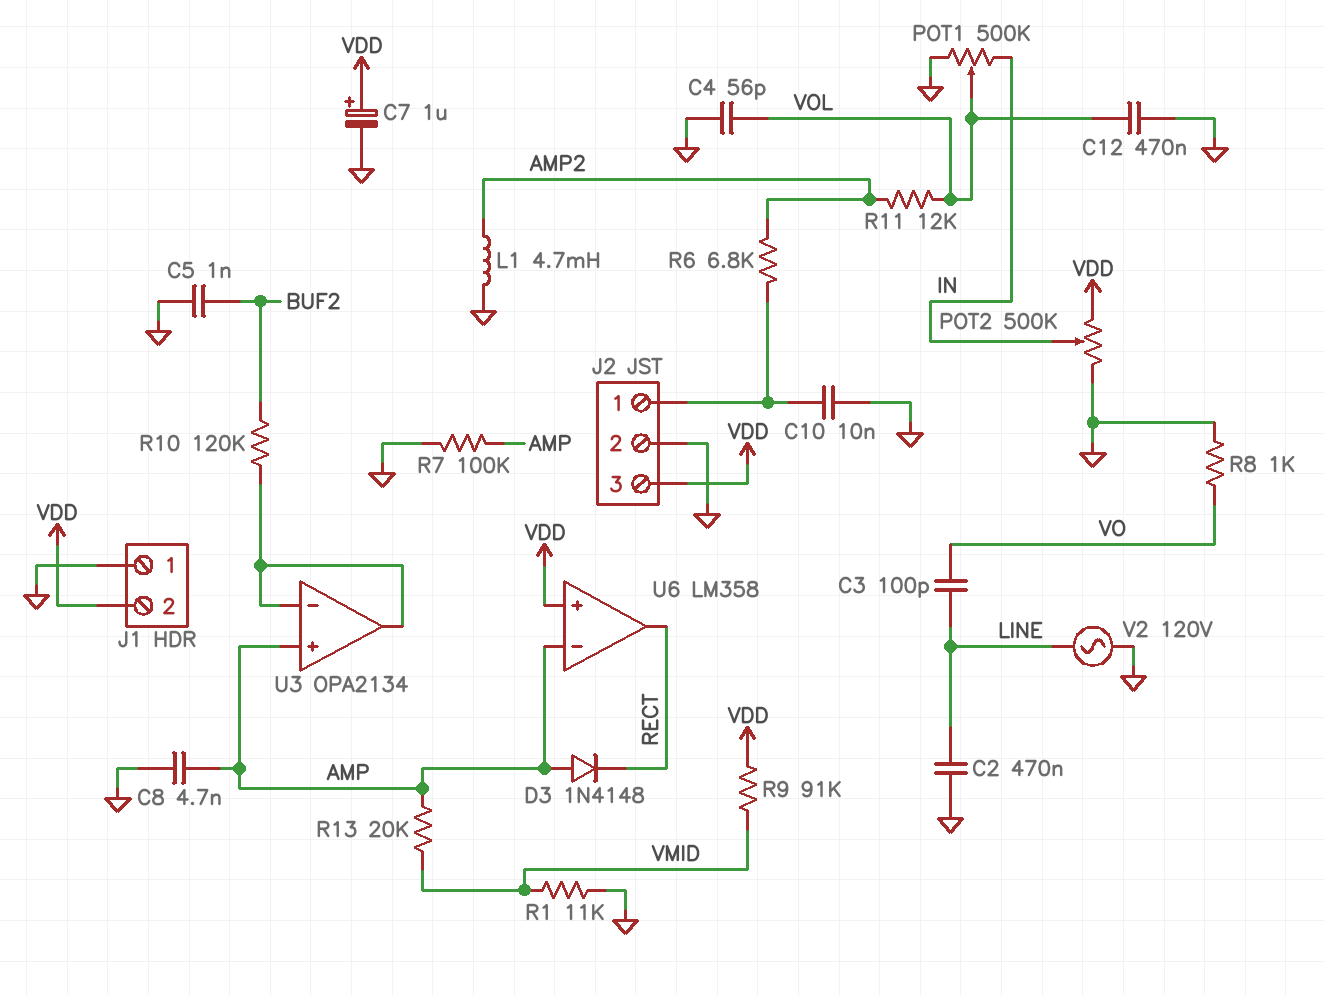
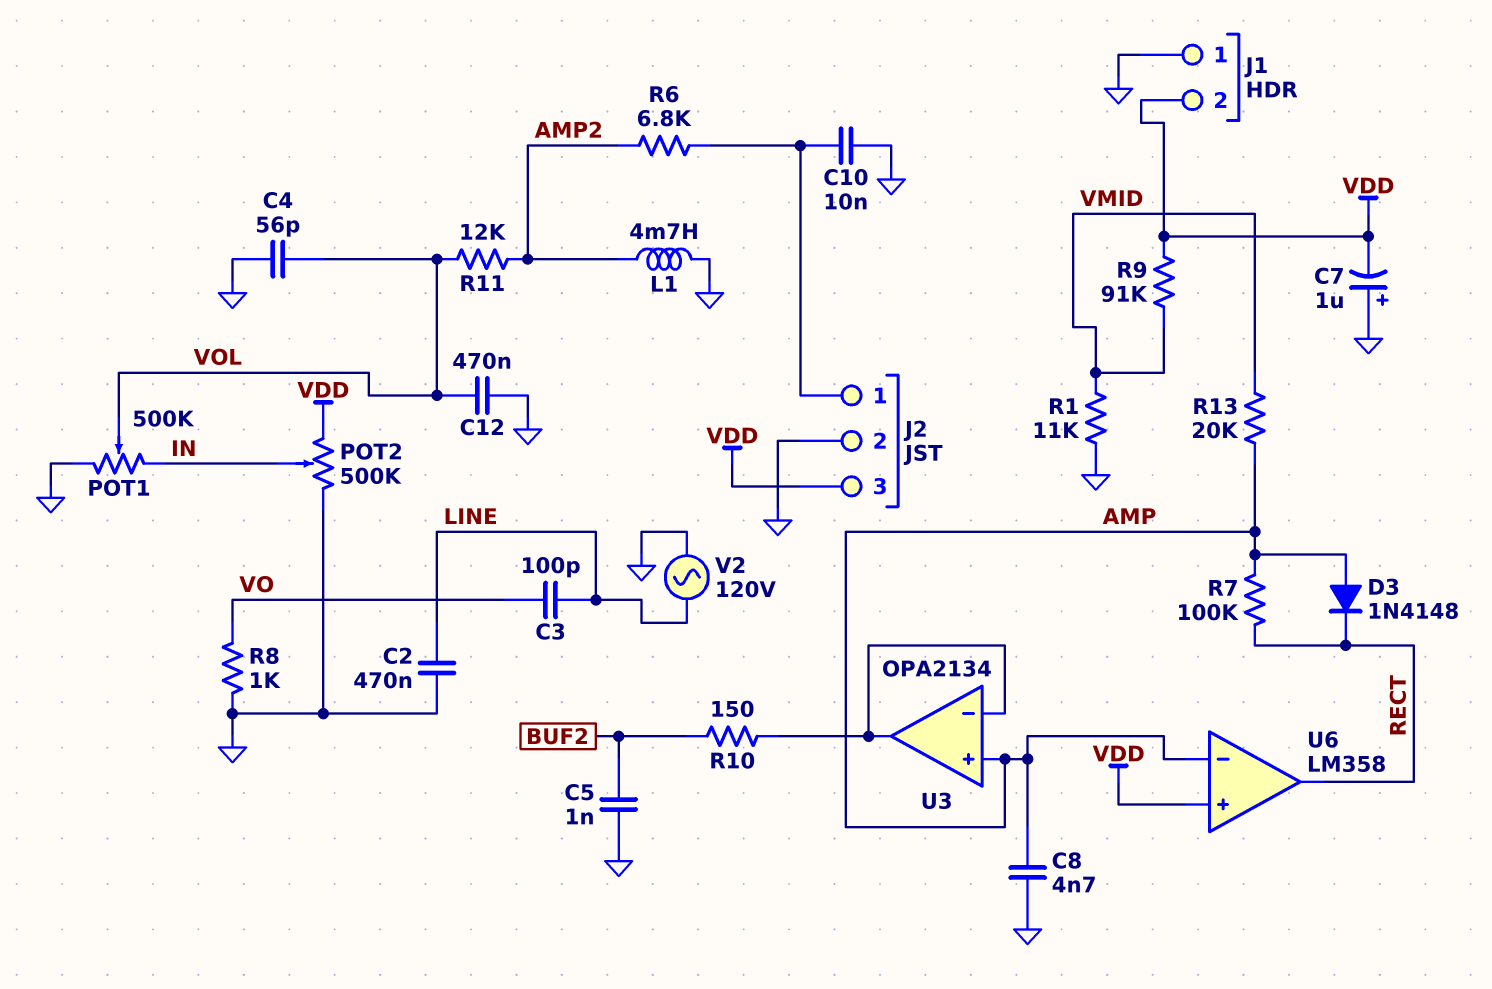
C7: 1uF (plus VDD, minus GND) -> 1uF (plus GND, minus VDD)
R7: 100k (AMP, GND) -> 100k (AMP, RECT)
R10: 120k (BUF2, U3/in-) -> 150 (BUF2, U3/in-)

